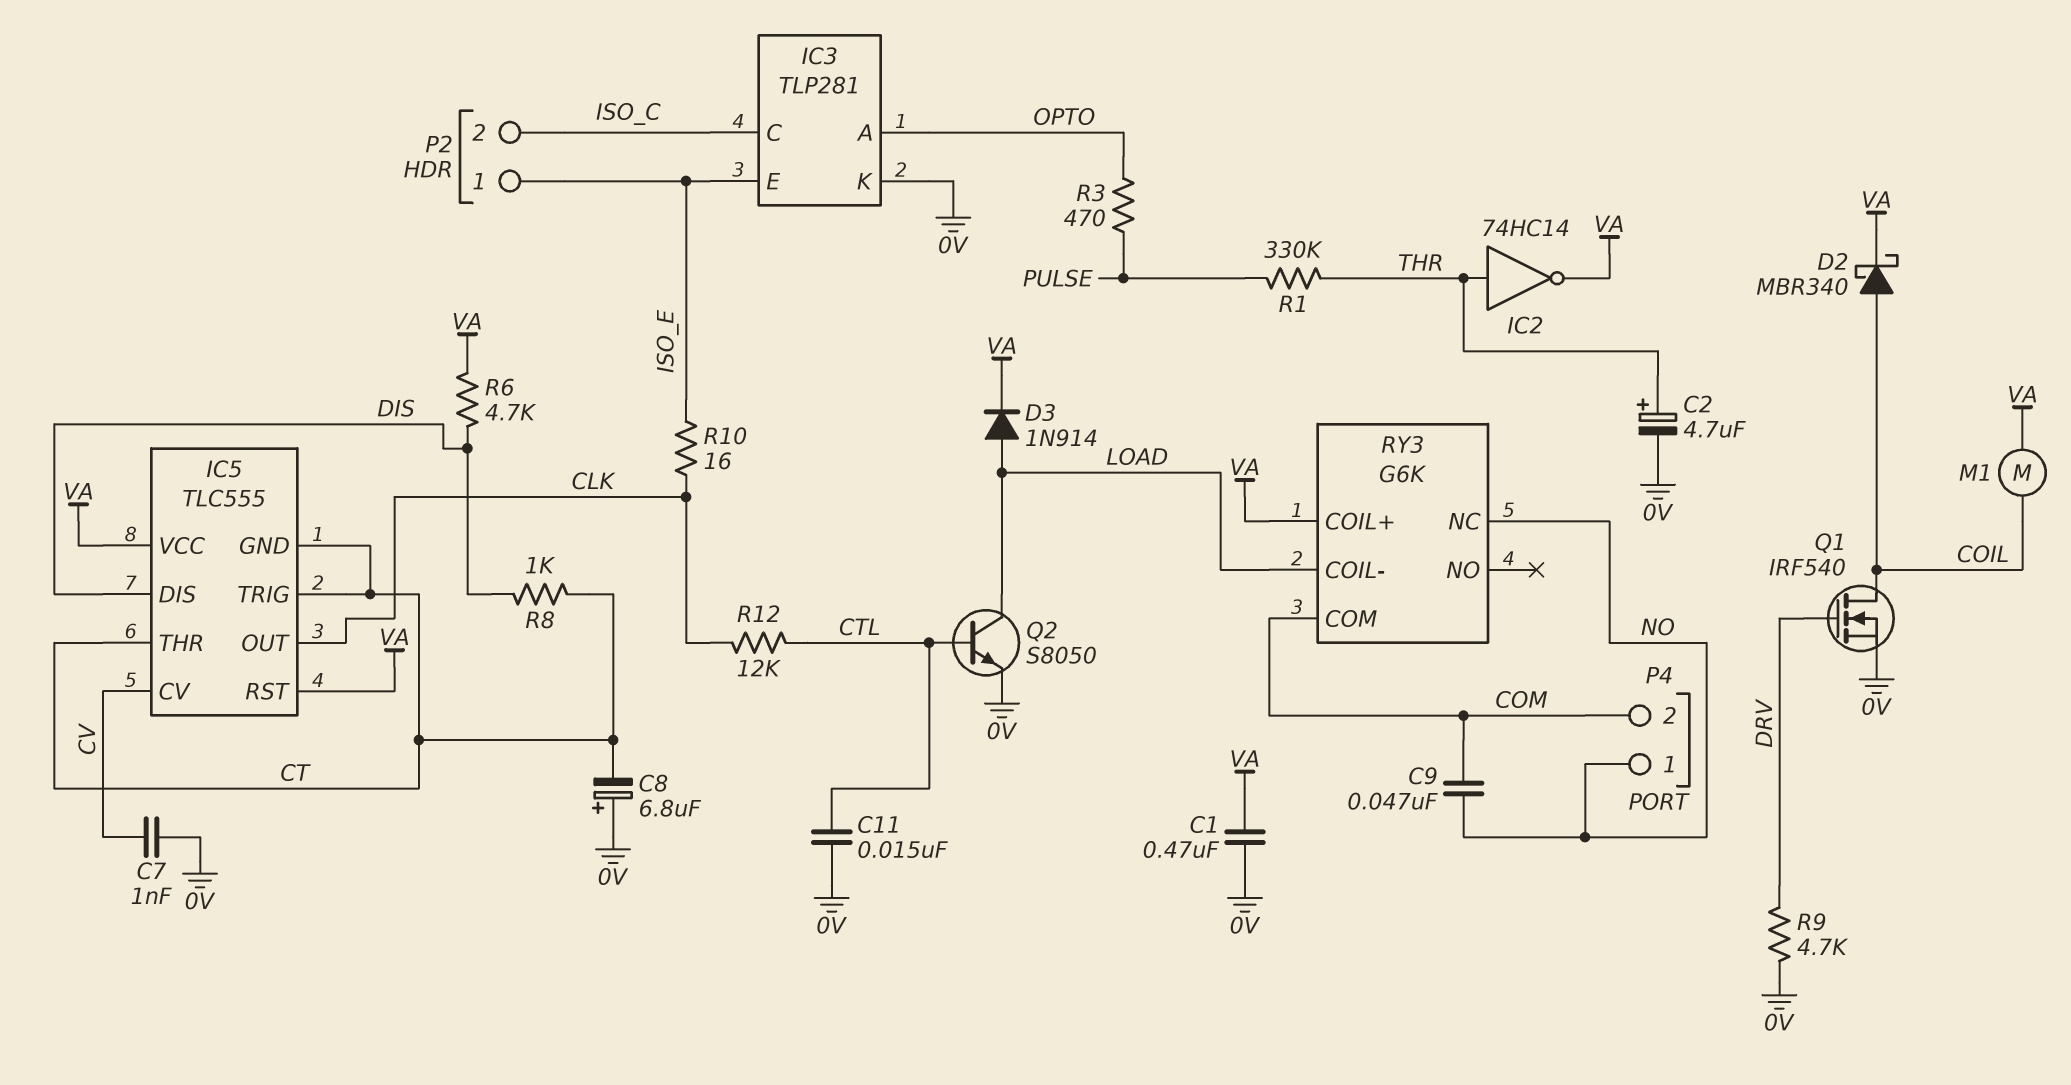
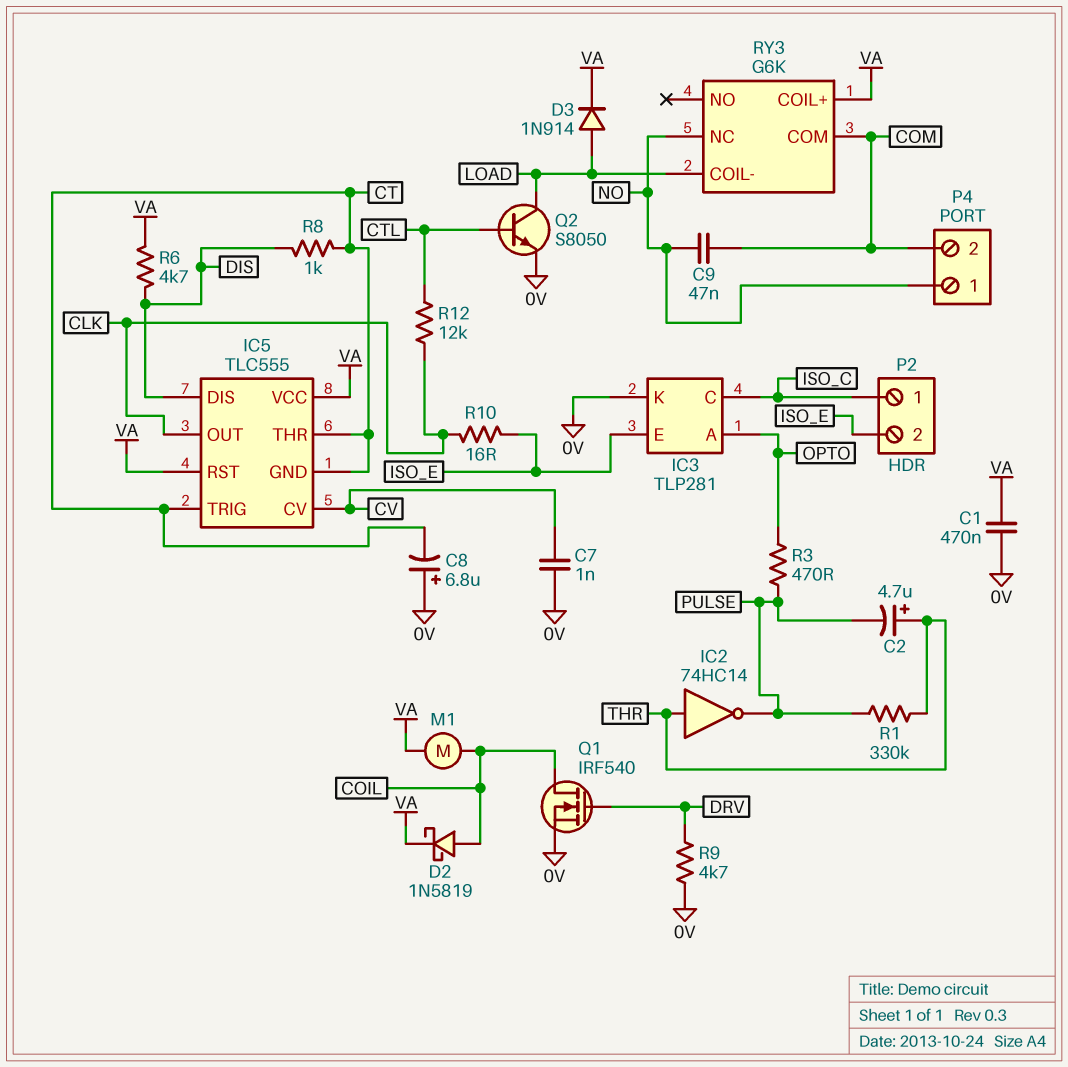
C2: 4.7uF (plus THR, minus 0V) -> 4.7uF (plus THR, minus PULSE)
C11: 15nF (0V, CTL) -> none
D2: schottky MBR340 (A COIL, K VA) -> schottky 1N5819 (A COIL, K VA)
IC2: NOT 74HC14 (in THR, out VA) -> NOT 74HC14 (in THR, out PULSE)
P2 pin 1: ISO_E -> ISO_C
P2 pin 2: ISO_C -> ISO_E

